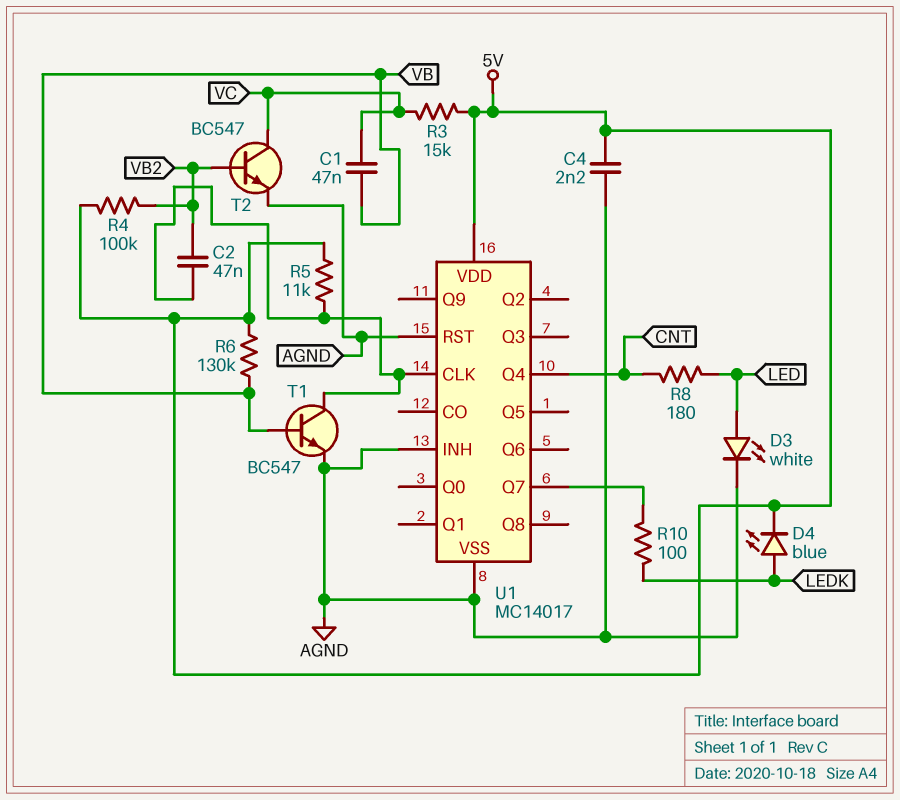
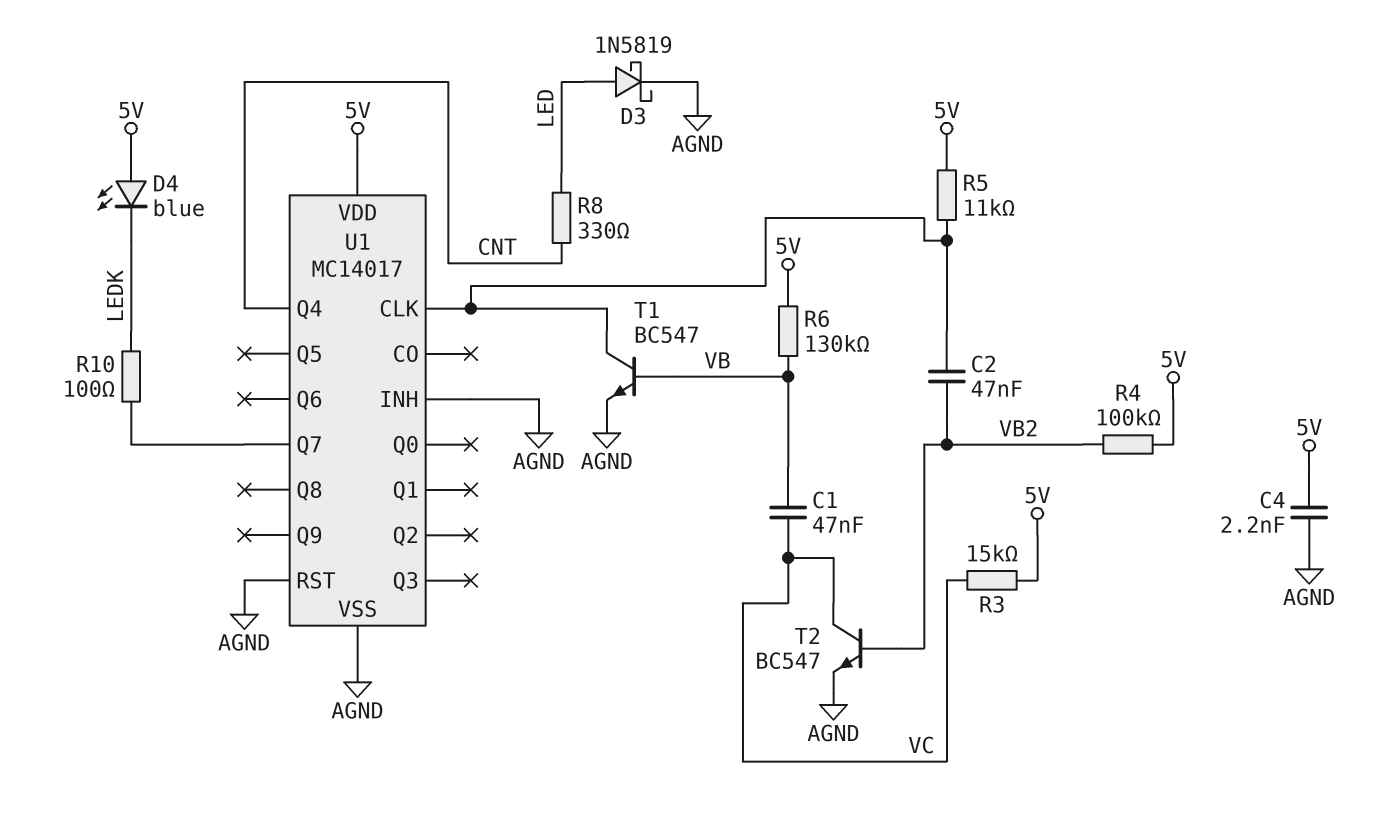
D3: LED white (A LED, K AGND) -> schottky 1N5819 (A LED, K AGND)
D4: LED blue (A LEDK, K 5V) -> LED blue (A 5V, K LEDK)
R8: 180 (CNT, LED) -> 330 (CNT, LED)

